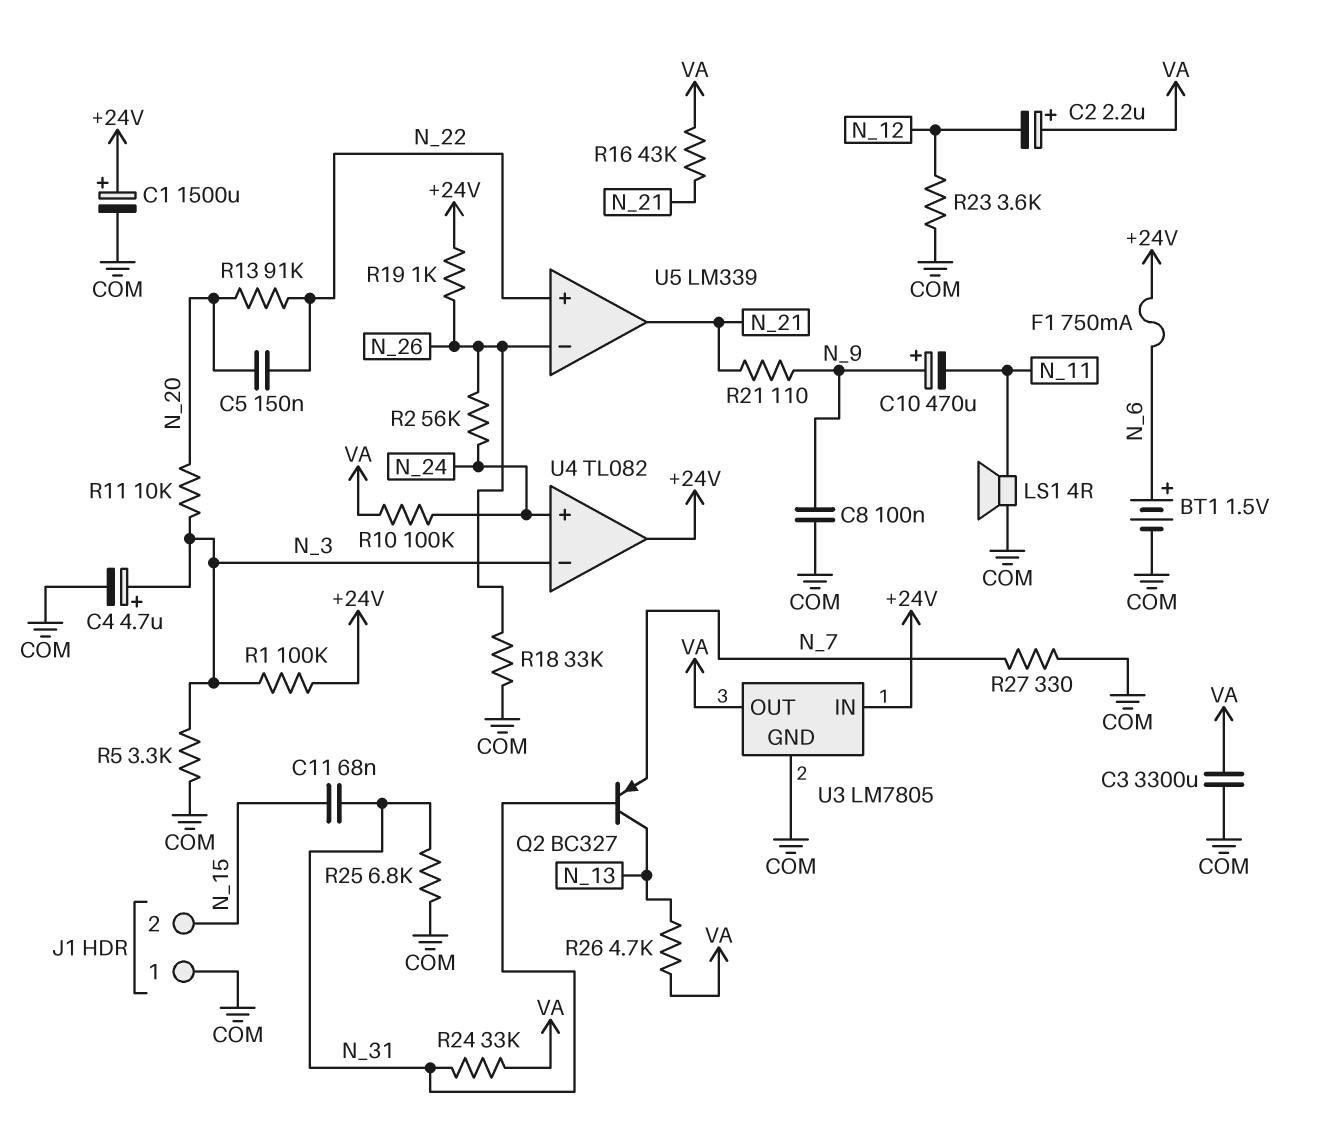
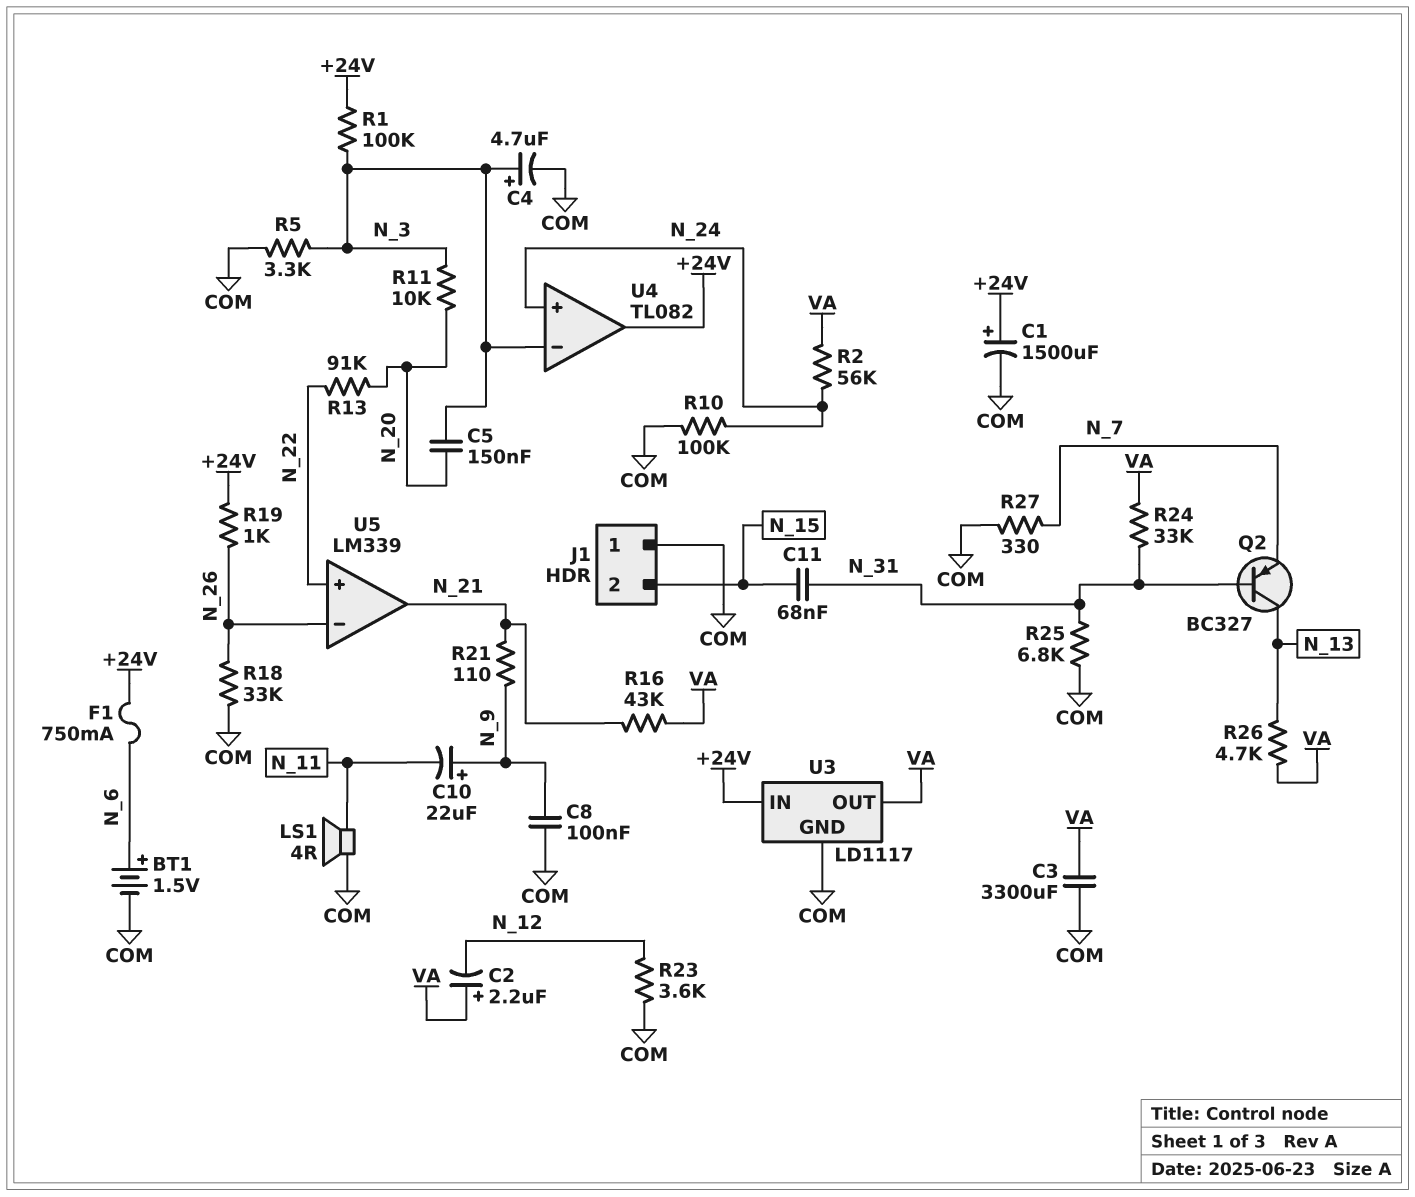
C5: 150nF (N_20, N_22) -> 150nF (N_3, N_20)
C10: 470uF (plus N_9, minus N_11) -> 22uF (plus N_9, minus N_11)
R2: 56k (N_24, N_26) -> 56k (N_24, VA)
R10: 100k (N_24, VA) -> 100k (COM, N_24)
U3: LM7805 -> LD1117

